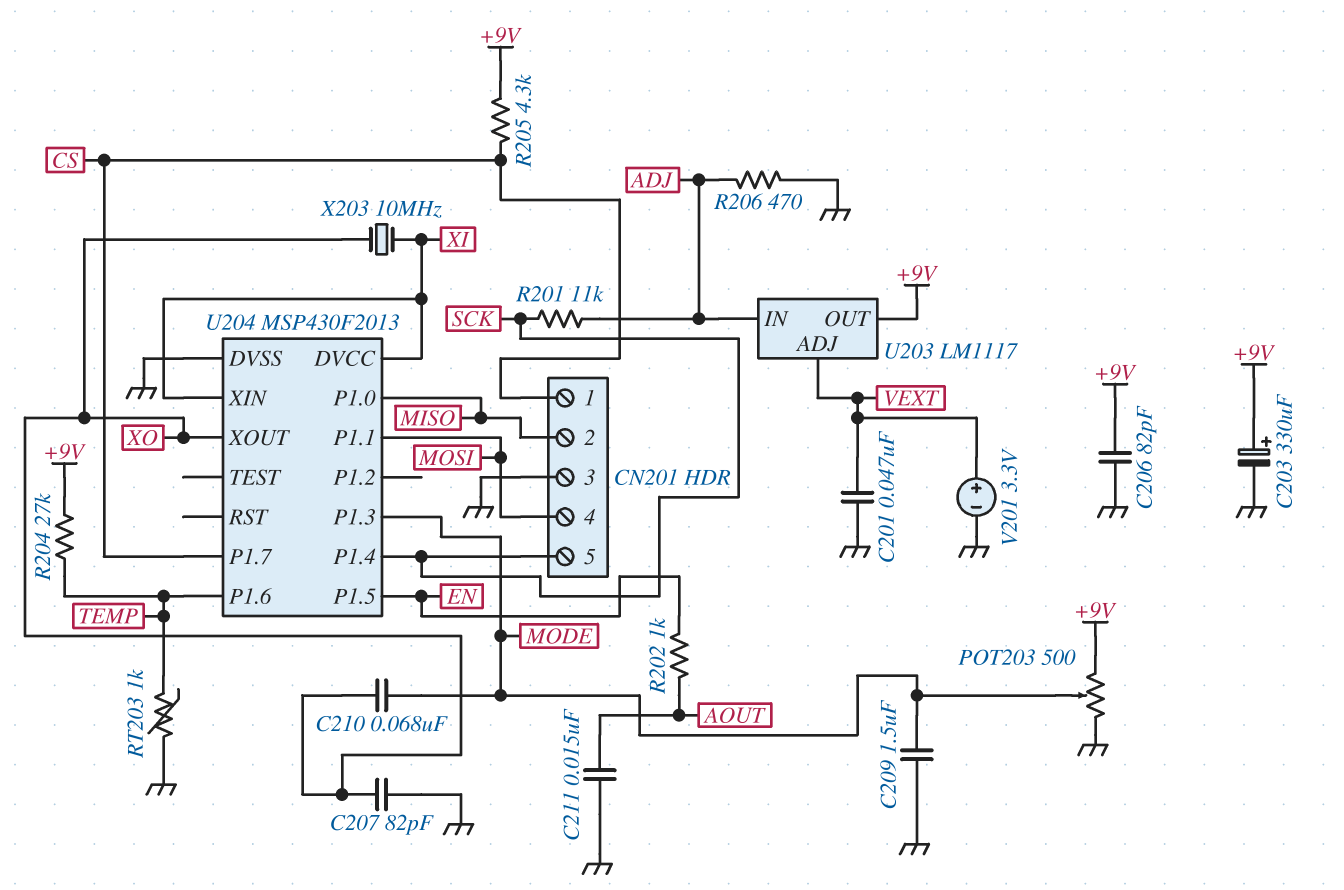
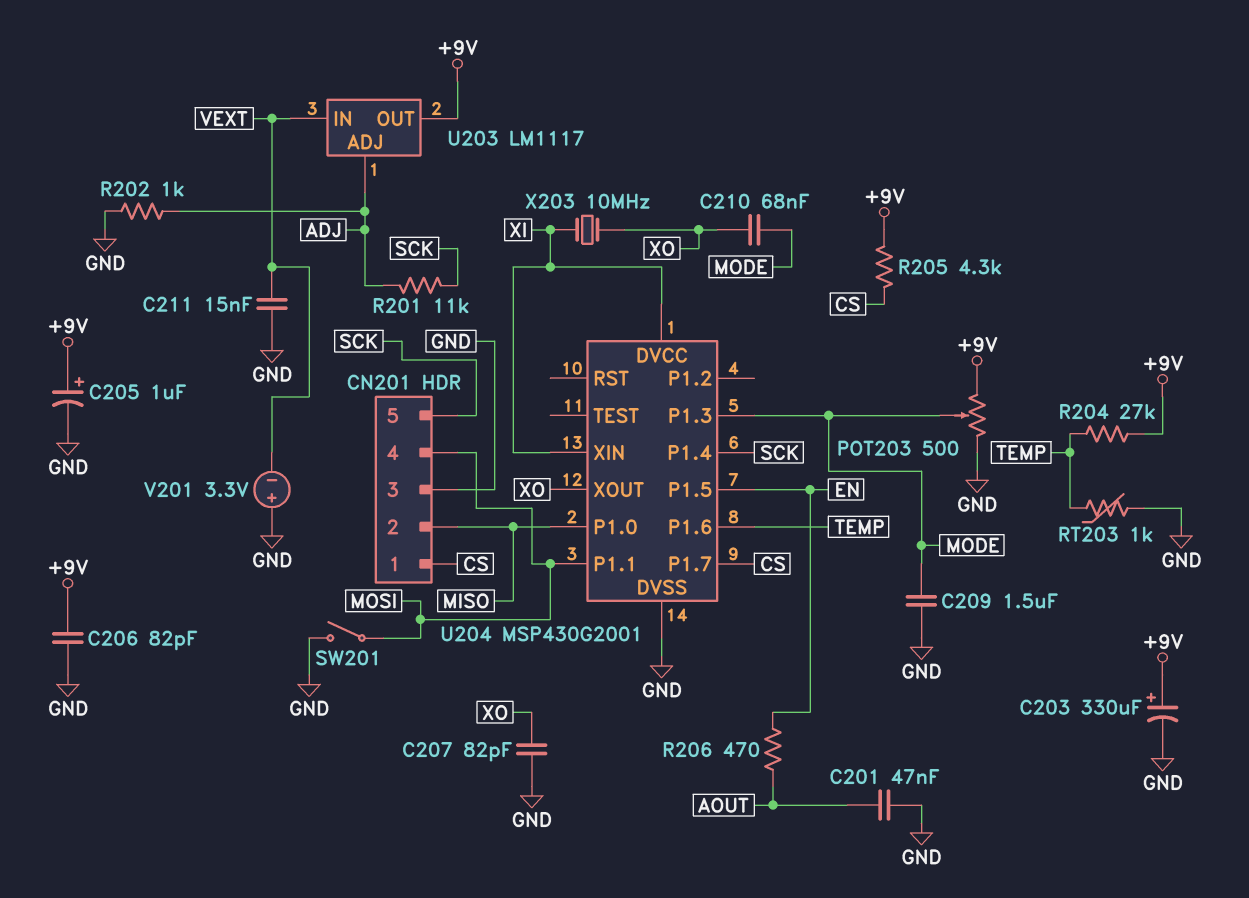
C201: 47nF (GND, VEXT) -> 47nF (AOUT, GND)
C205: none -> 1uF (plus +9V, minus GND)
C211: 15nF (AOUT, GND) -> 15nF (GND, VEXT)
R202: 1k (AOUT, EN) -> 1k (ADJ, GND)
R206: 470 (ADJ, GND) -> 470 (AOUT, EN)
SW201: none -> switch (GND, MOSI)
U203 pin ADJ: VEXT -> ADJ
U203 pin IN: ADJ -> VEXT
U204: MSP430F2013 -> MSP430G2001
V201: 3.3V (plus VEXT, minus GND) -> 3.3V (plus GND, minus VEXT)

